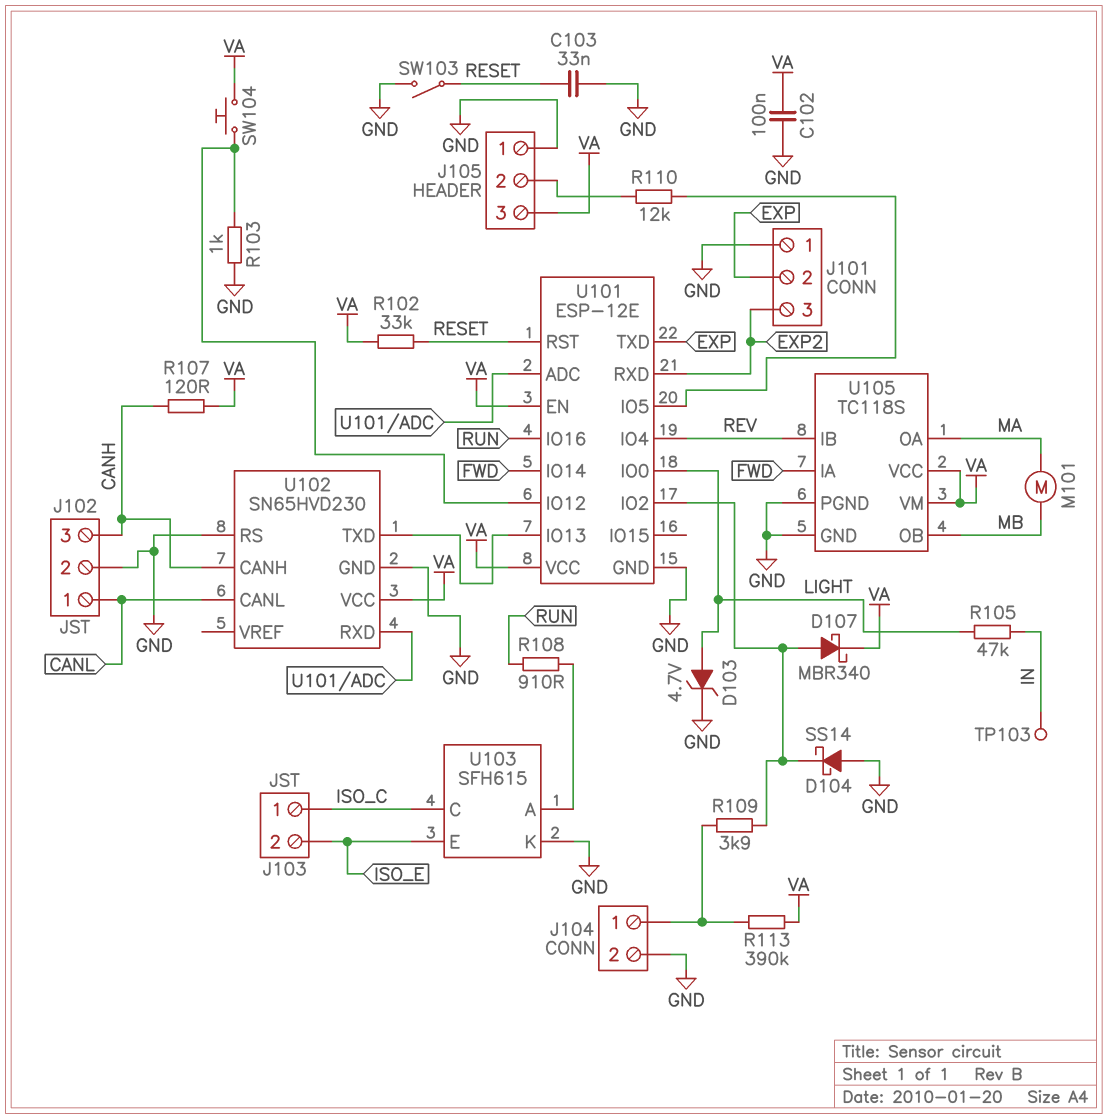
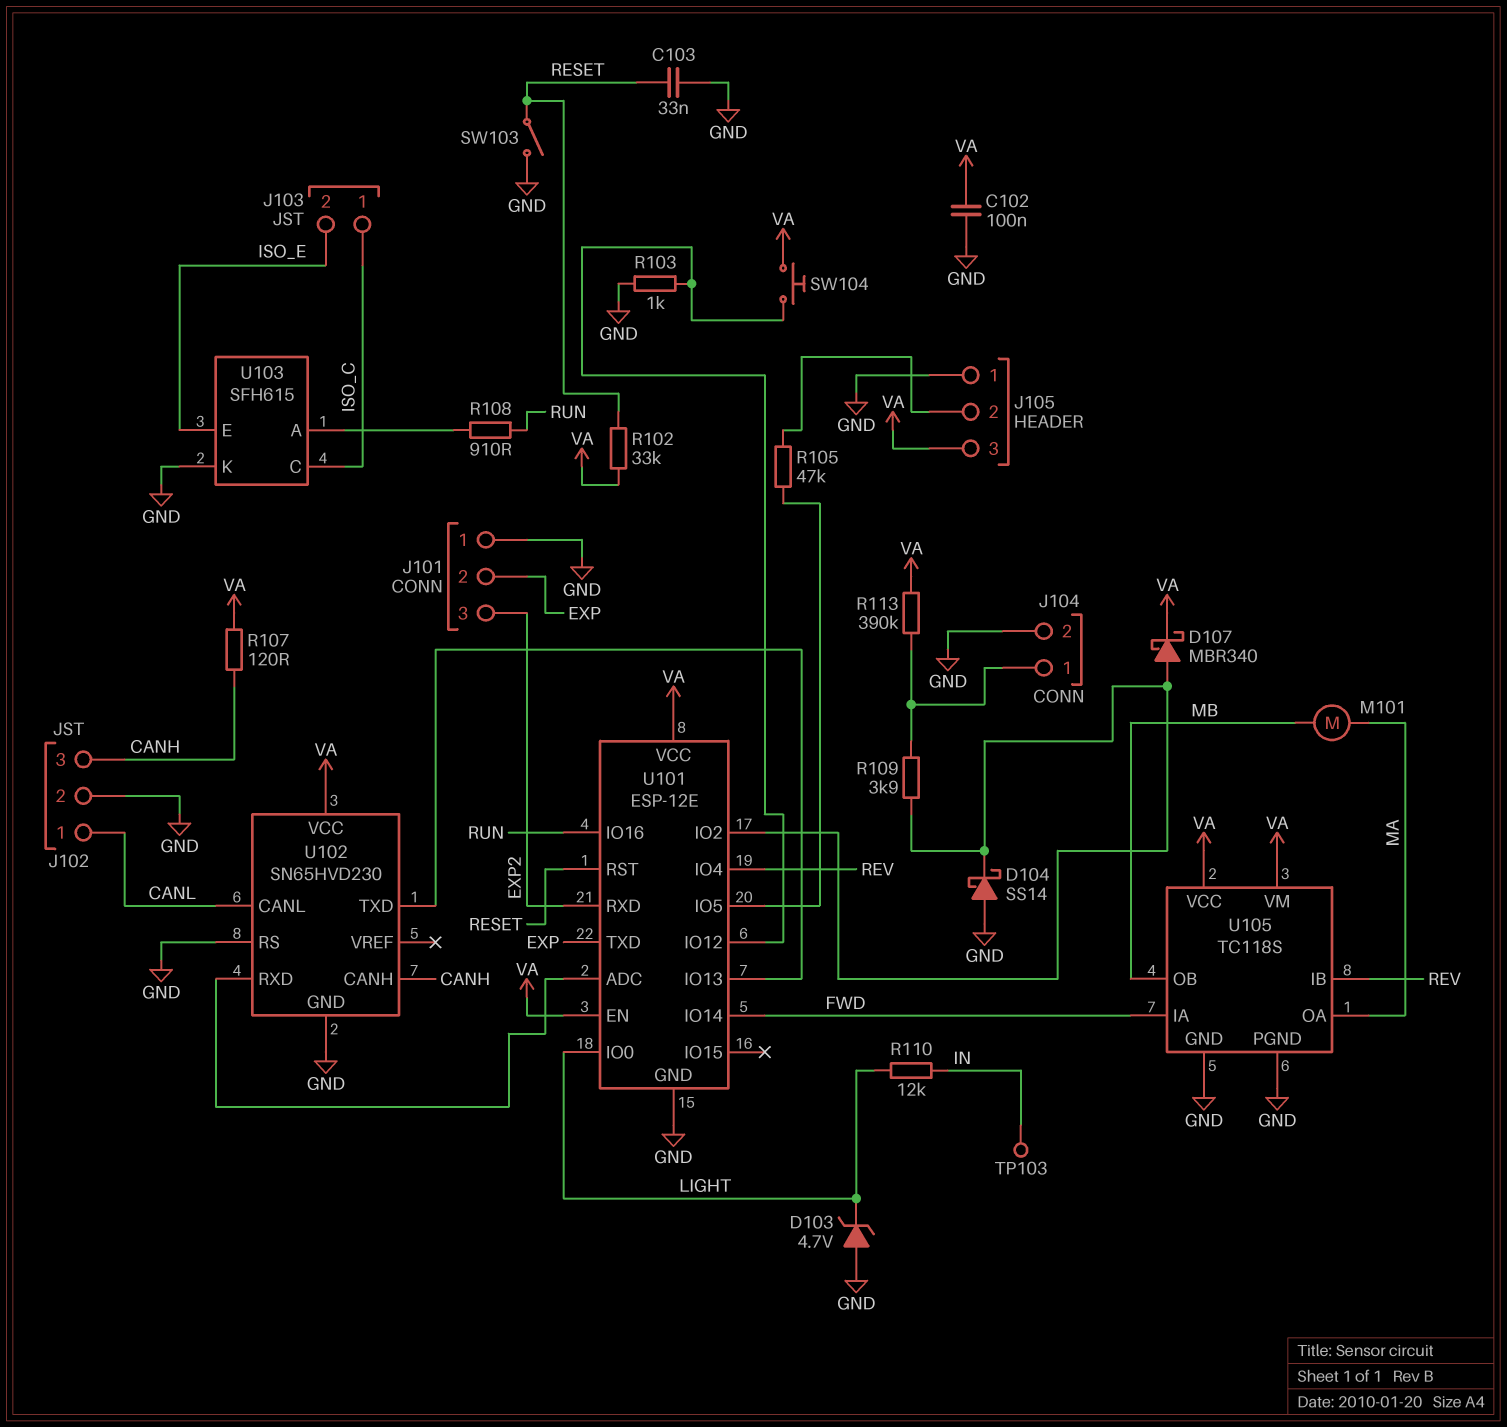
D103: zener 4.7V (A LIGHT, K GND) -> zener 4.7V (A GND, K LIGHT)
R105: 47k (IN, LIGHT) -> 47k (J105/2, U101/IO5)
R110: 12k (J105/2, U101/IO5) -> 12k (IN, LIGHT)

